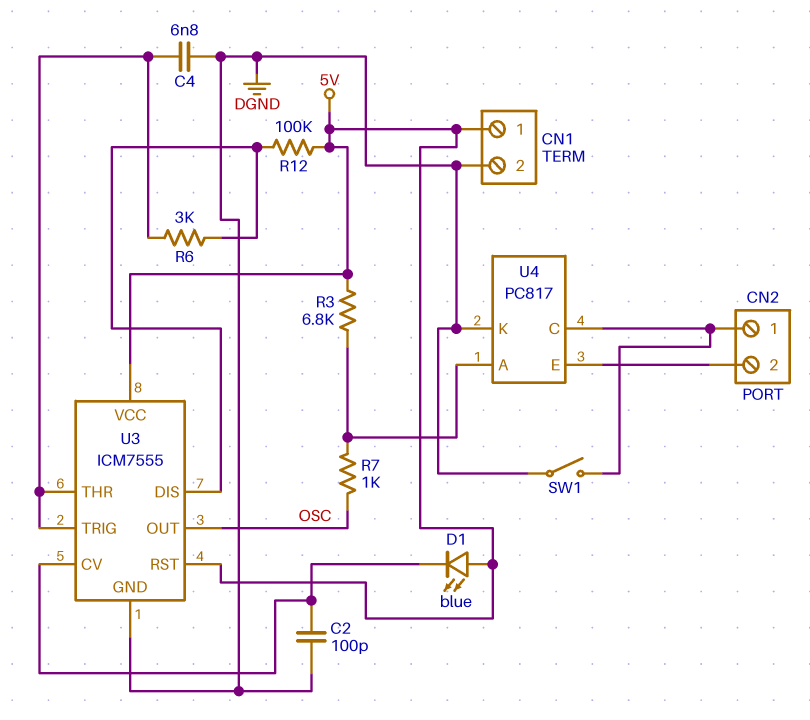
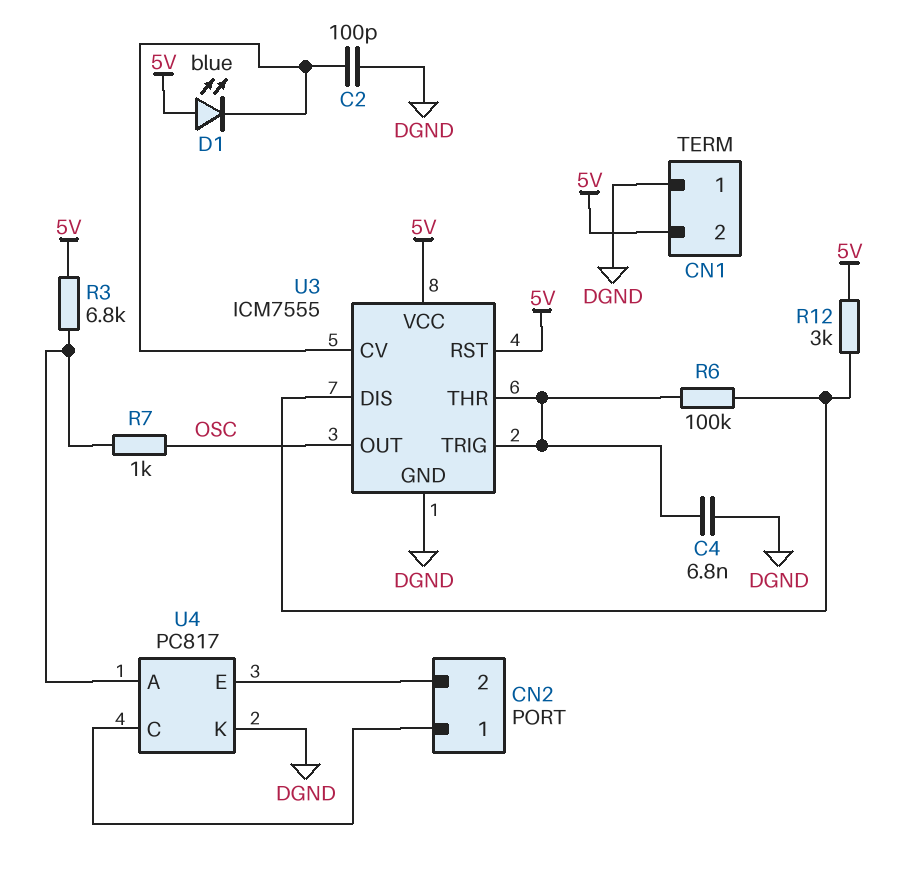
CN1 pin 1: 5V -> DGND
CN1 pin 2: DGND -> 5V
R6: 3k (U3/DIS, U3/THR) -> 100k (U3/DIS, U3/THR)
R12: 100k (5V, U3/DIS) -> 3k (5V, U3/DIS)
SW1: switch (CN2/1, DGND) -> none

